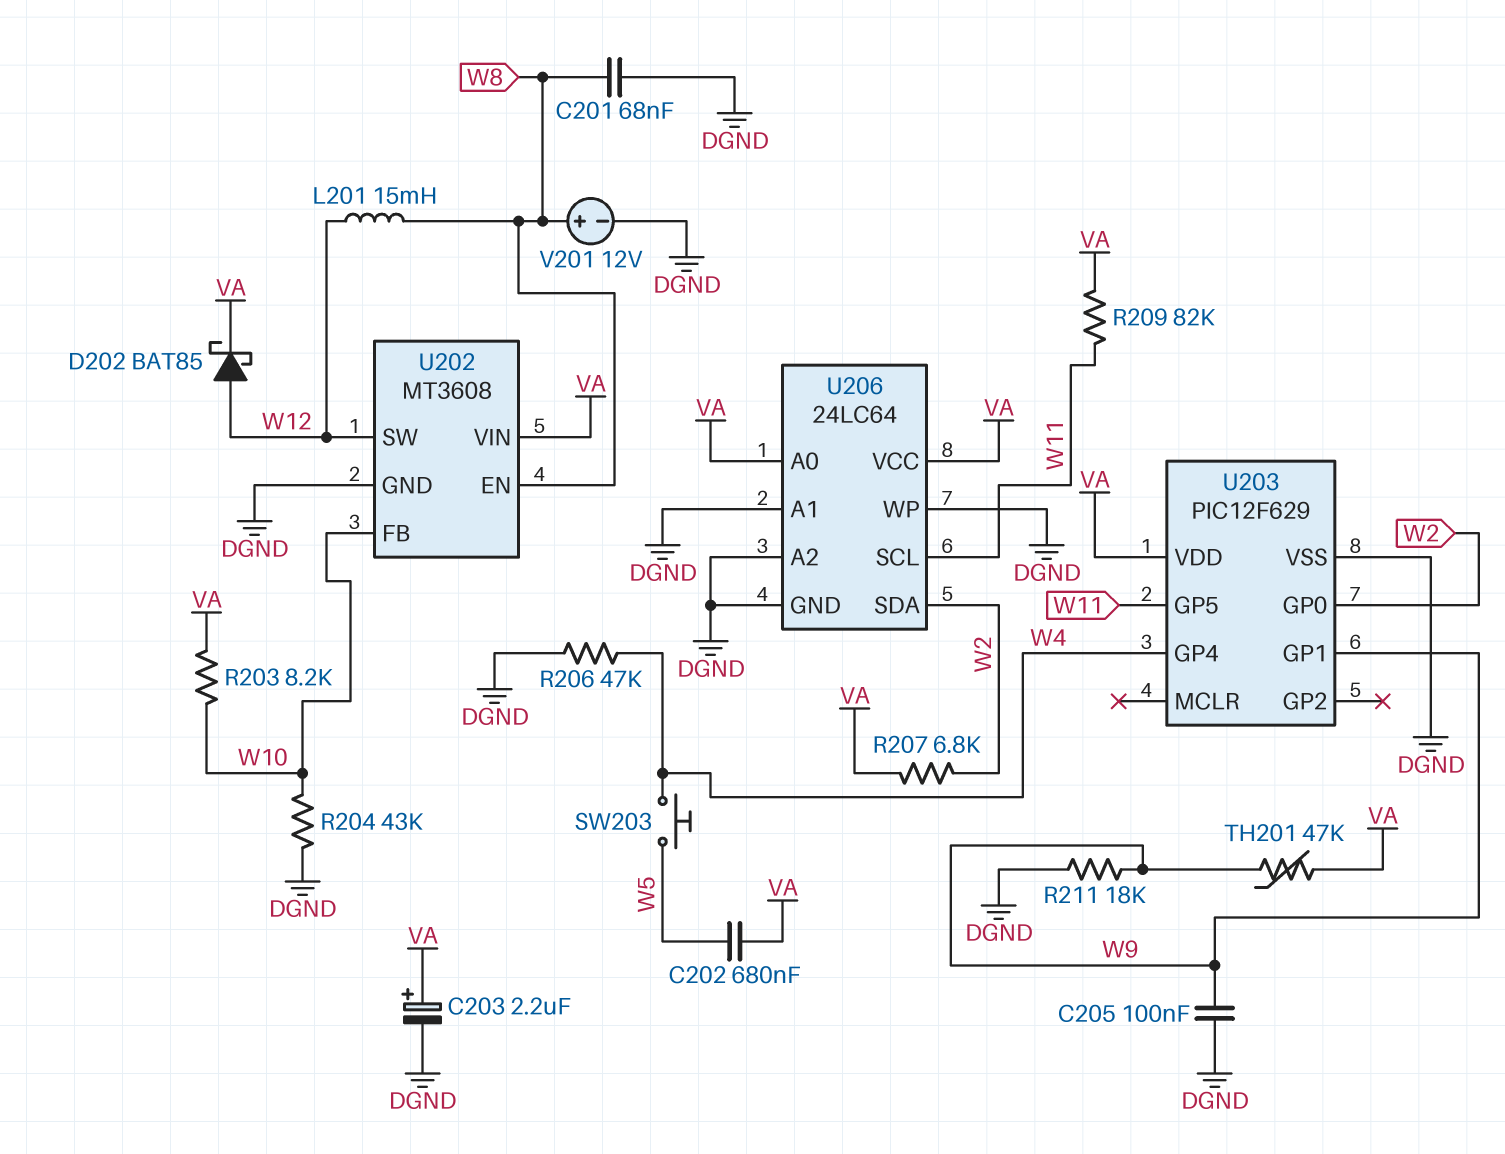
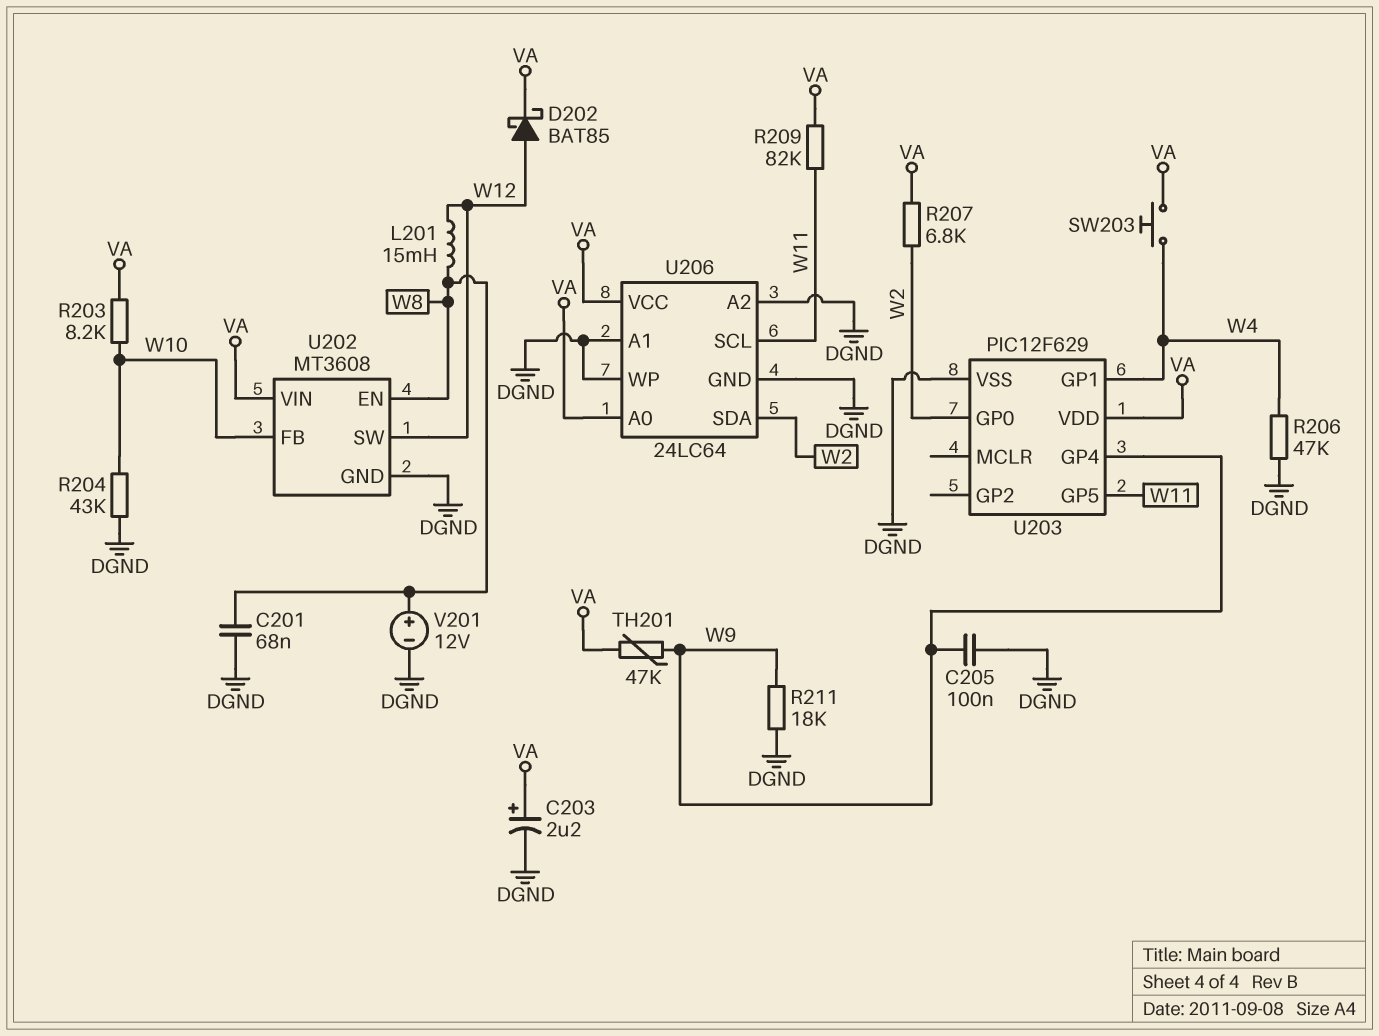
C202: 680nF (VA, W5) -> none
SW203: button (W4, W5) -> button (VA, W4)
U203 pin GP1: W9 -> W4
U203 pin GP4: W4 -> W9

